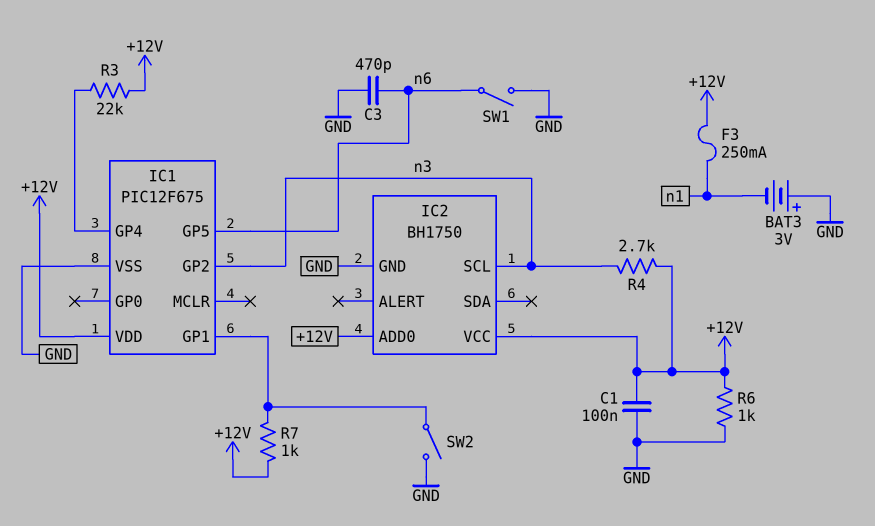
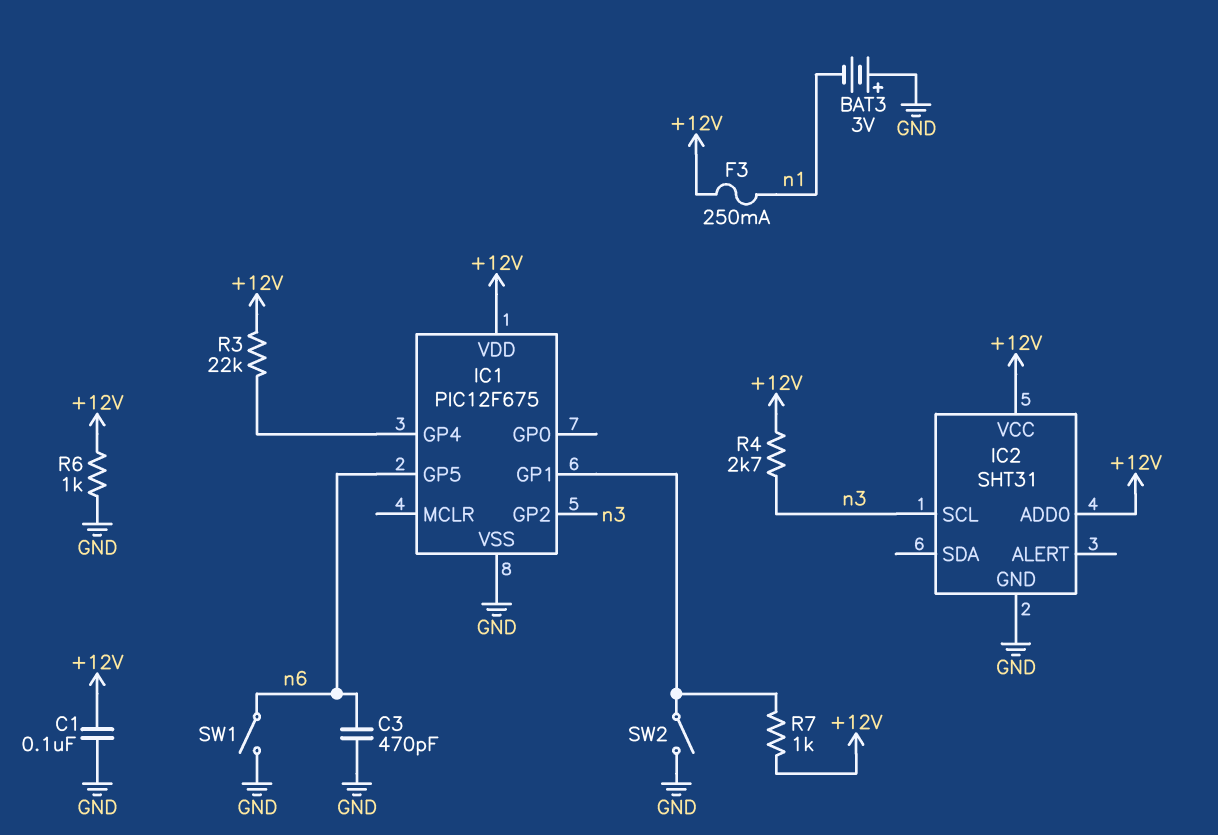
IC2: BH1750 -> SHT31

